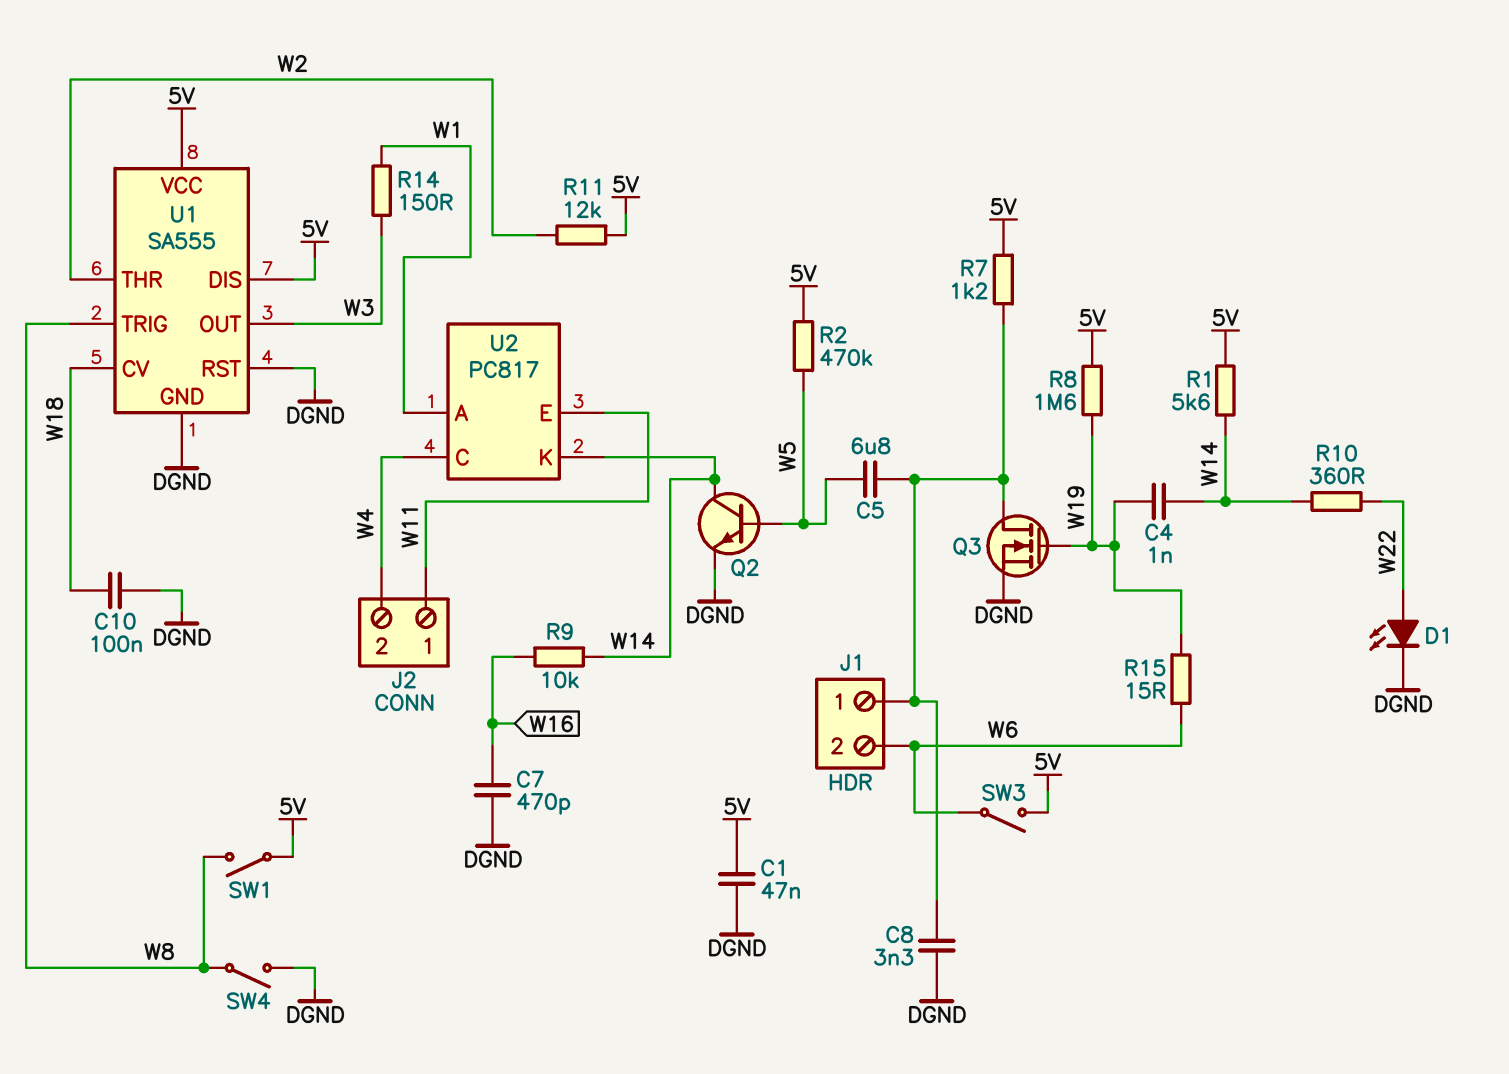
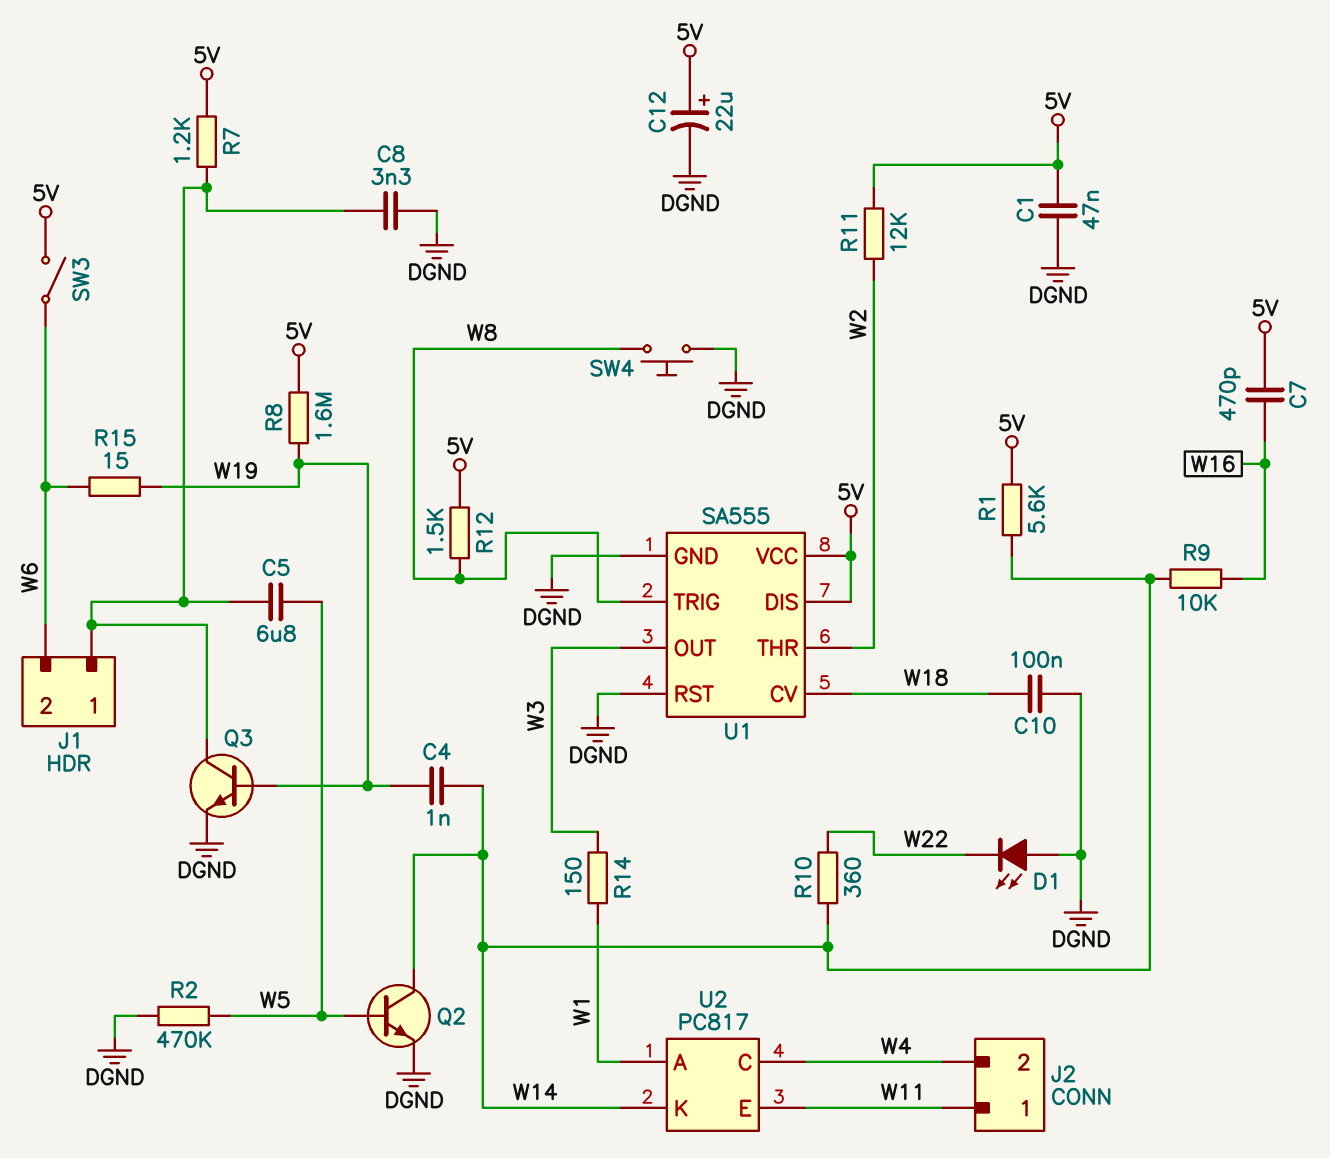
C7: 470pF (DGND, W16) -> 470pF (5V, W16)
C12: none -> 22uF (plus 5V, minus DGND)
D1: LED (A W22, K DGND) -> LED (A DGND, K W22)
Q3: NMOS (G W19, D J1/1, S DGND) -> NPN (B W19, C J1/1, E DGND)
R2: 470k (5V, W5) -> 470k (DGND, W5)
R12: none -> 1.5k (5V, W8)
SW1: switch (5V, W8) -> none
SW4: switch (DGND, W8) -> button (DGND, W8)

